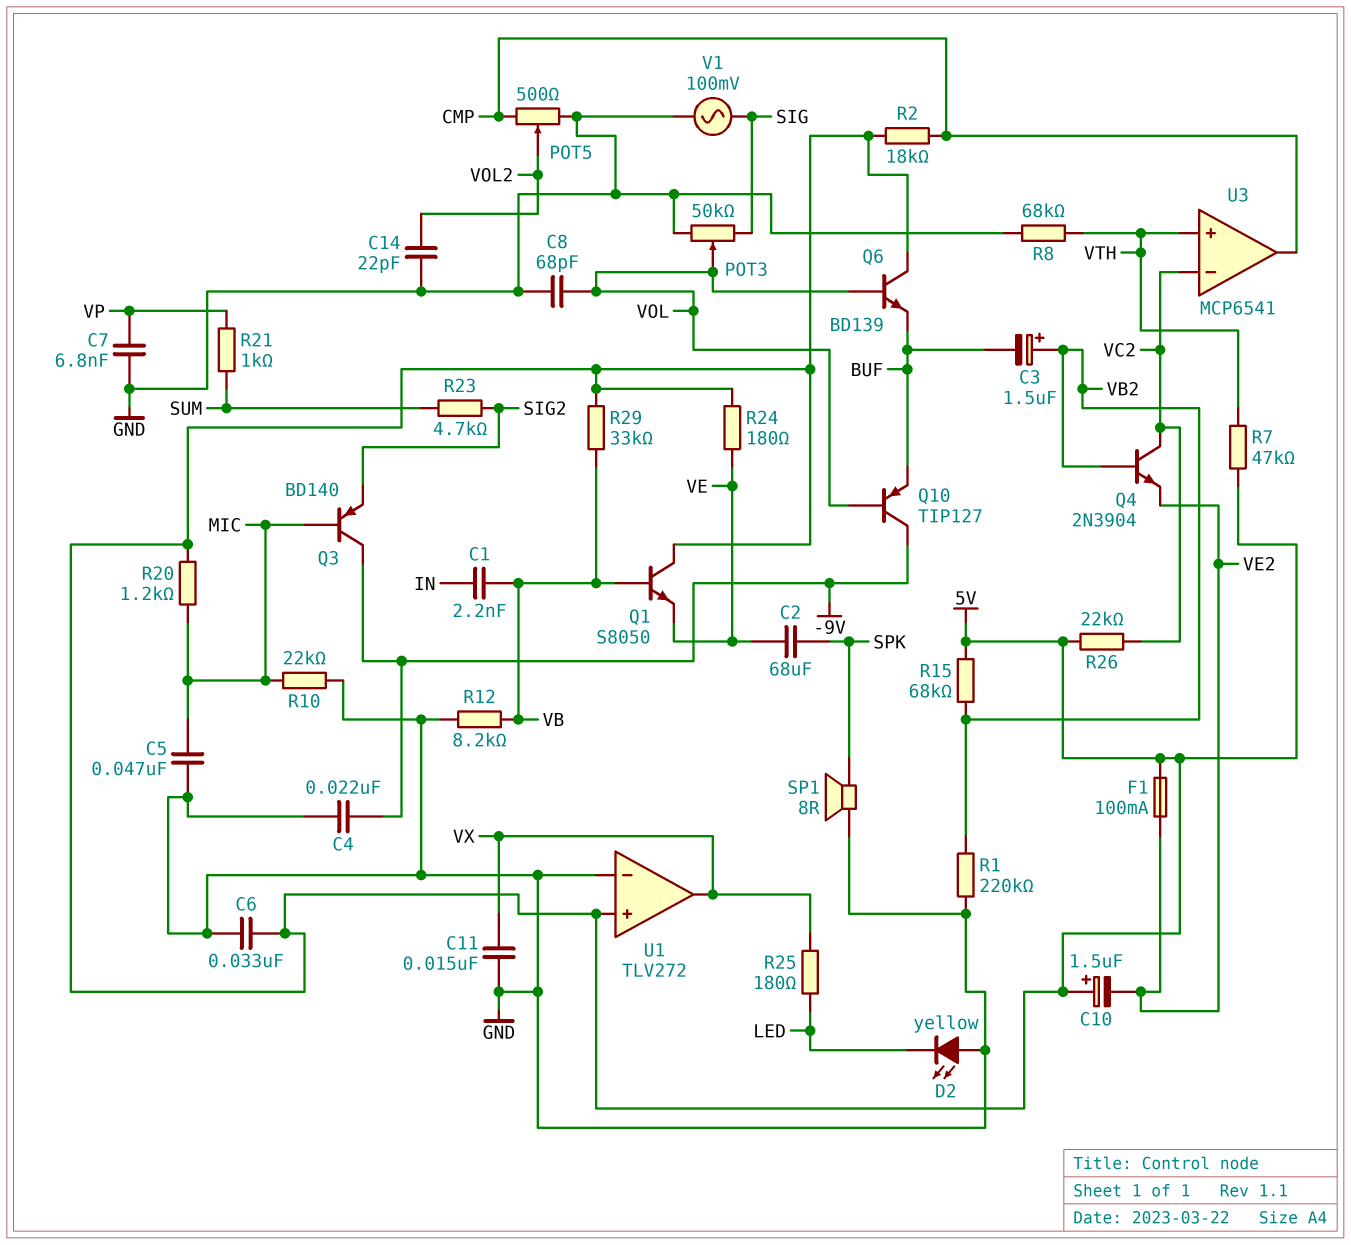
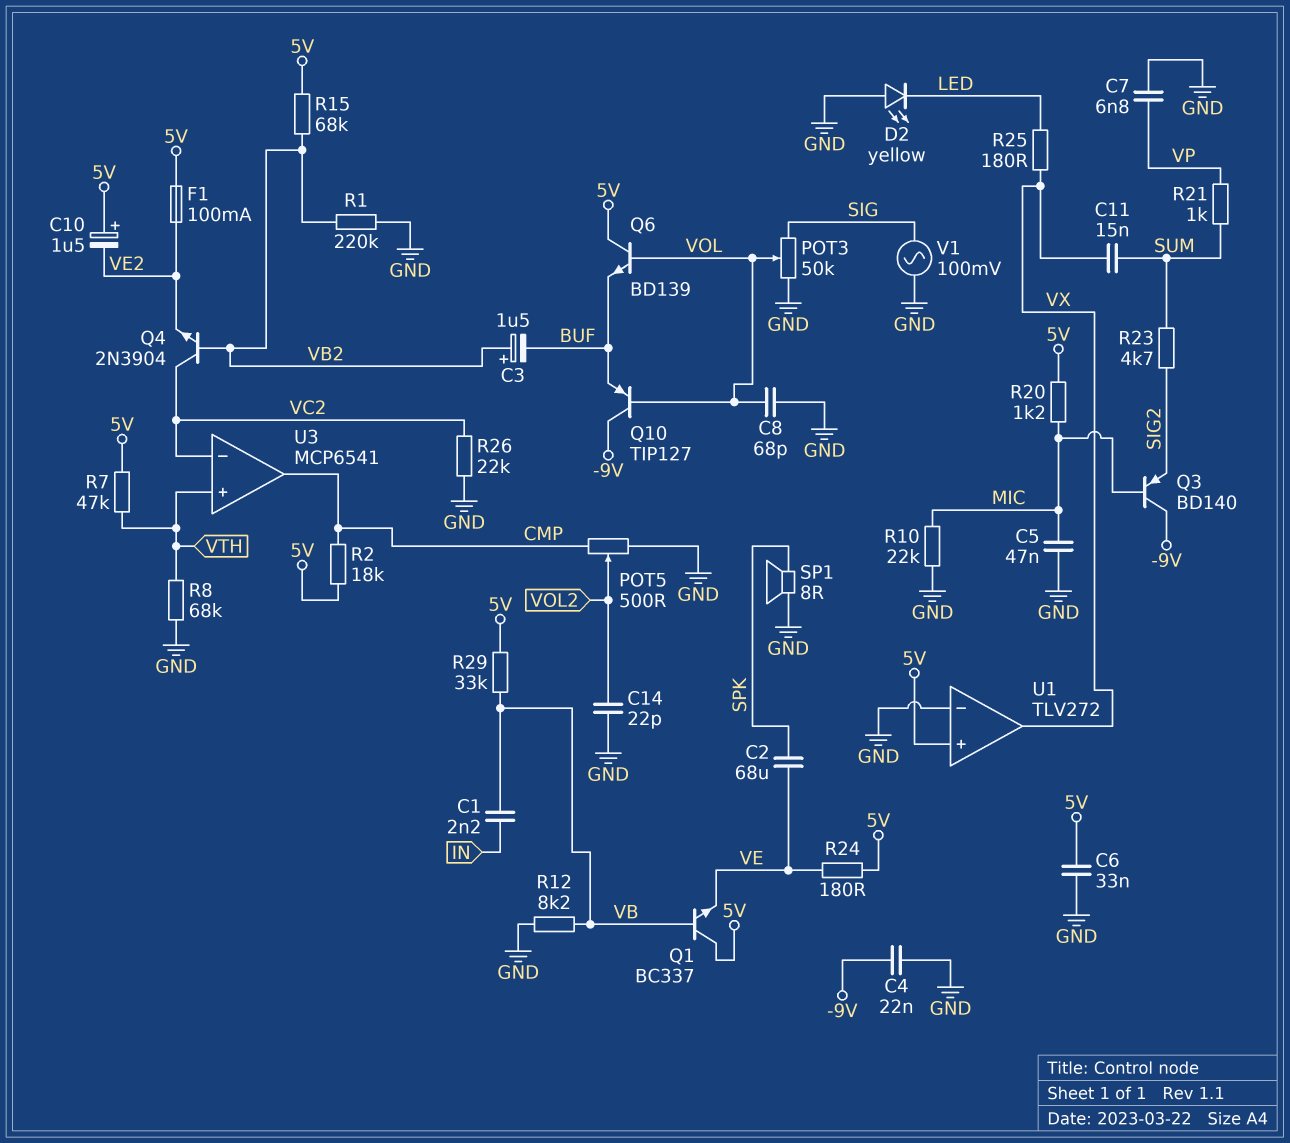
C11: 15nF (GND, VX) -> 15nF (SUM, VX)
Q1: NPN S8050 (B VB, C 5V, E VE) -> NPN BC337 (B VB, C 5V, E VE)
R26: 22k (5V, VC2) -> 22k (GND, VC2)

